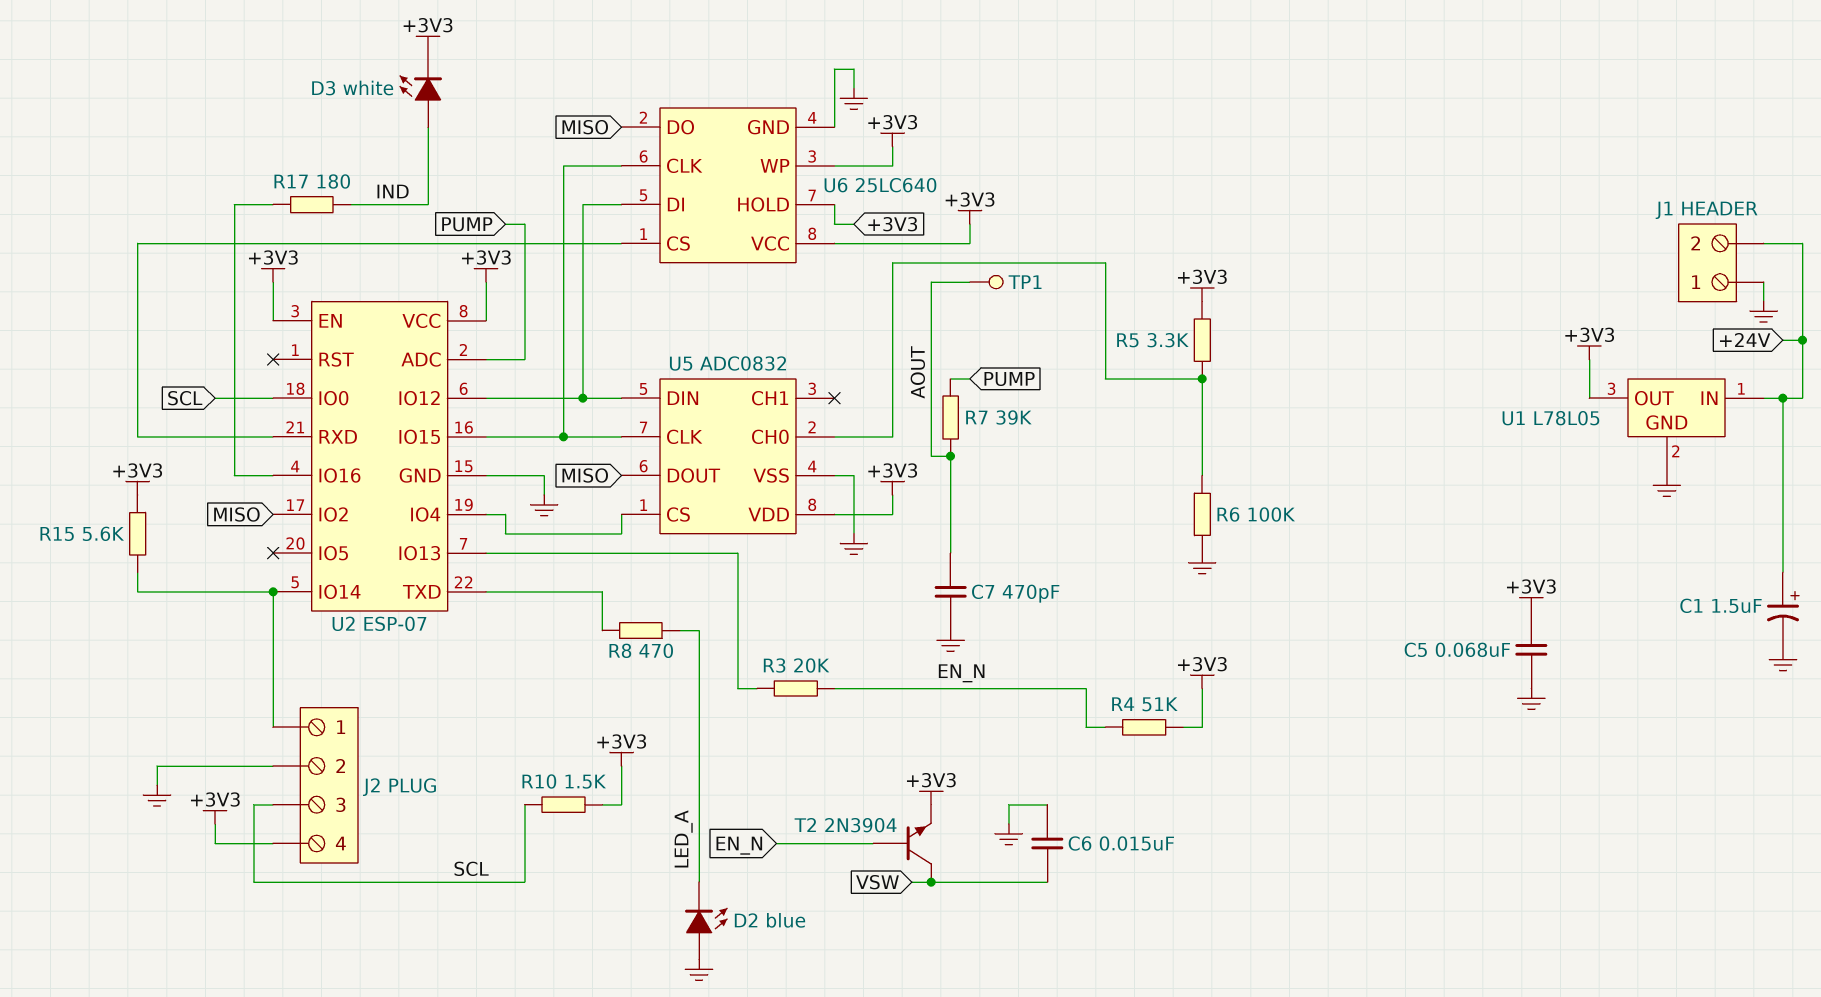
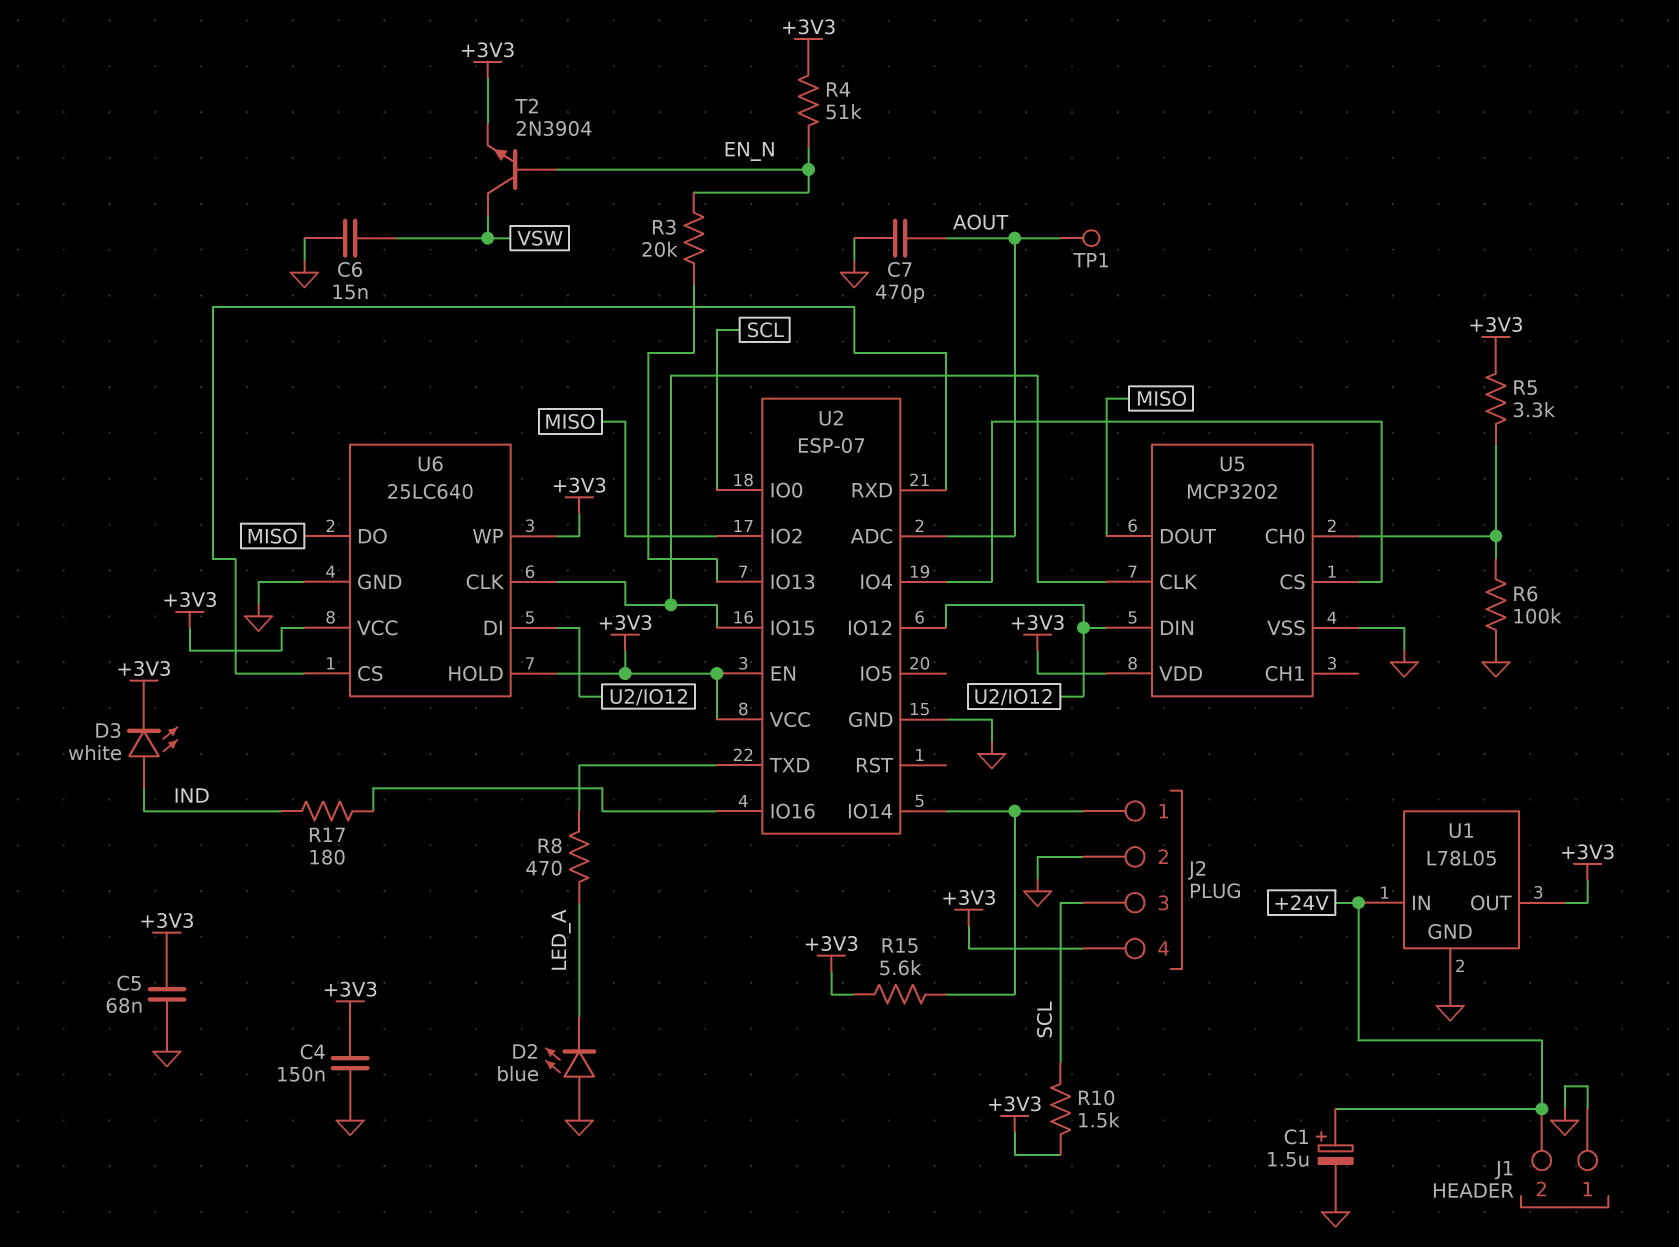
C4: none -> 150nF (+3V3, GND)
R7: 39k (AOUT, PUMP) -> none
U2 pin ADC: PUMP -> AOUT
U5: ADC0832 -> MCP3202

